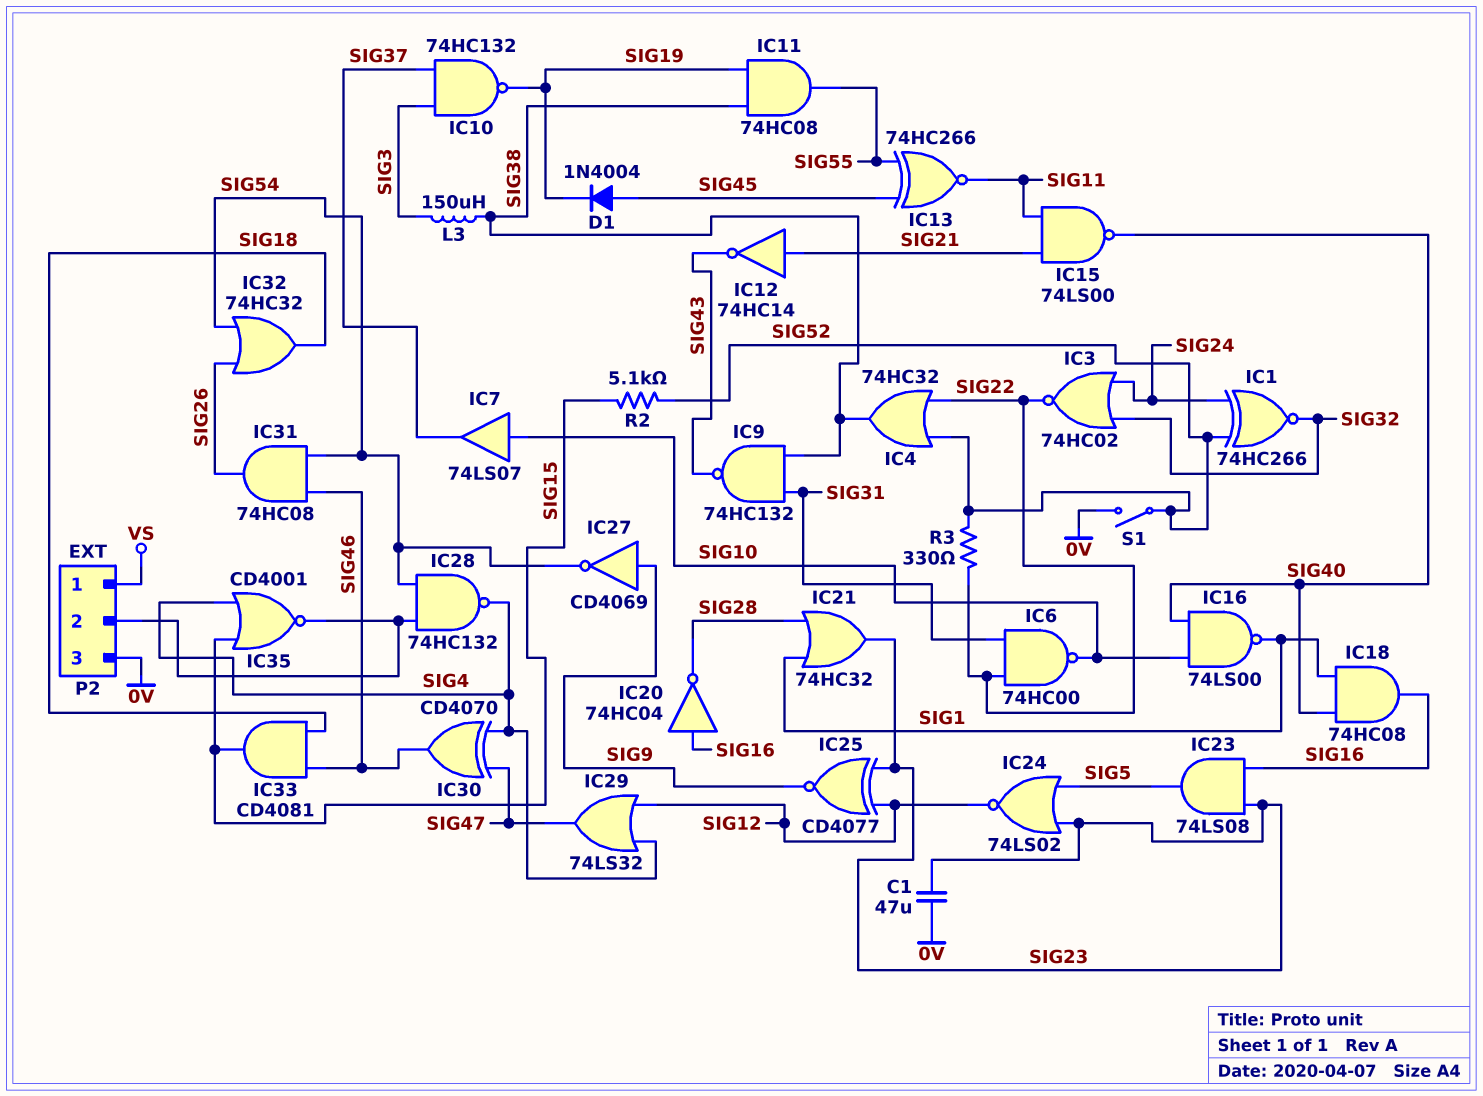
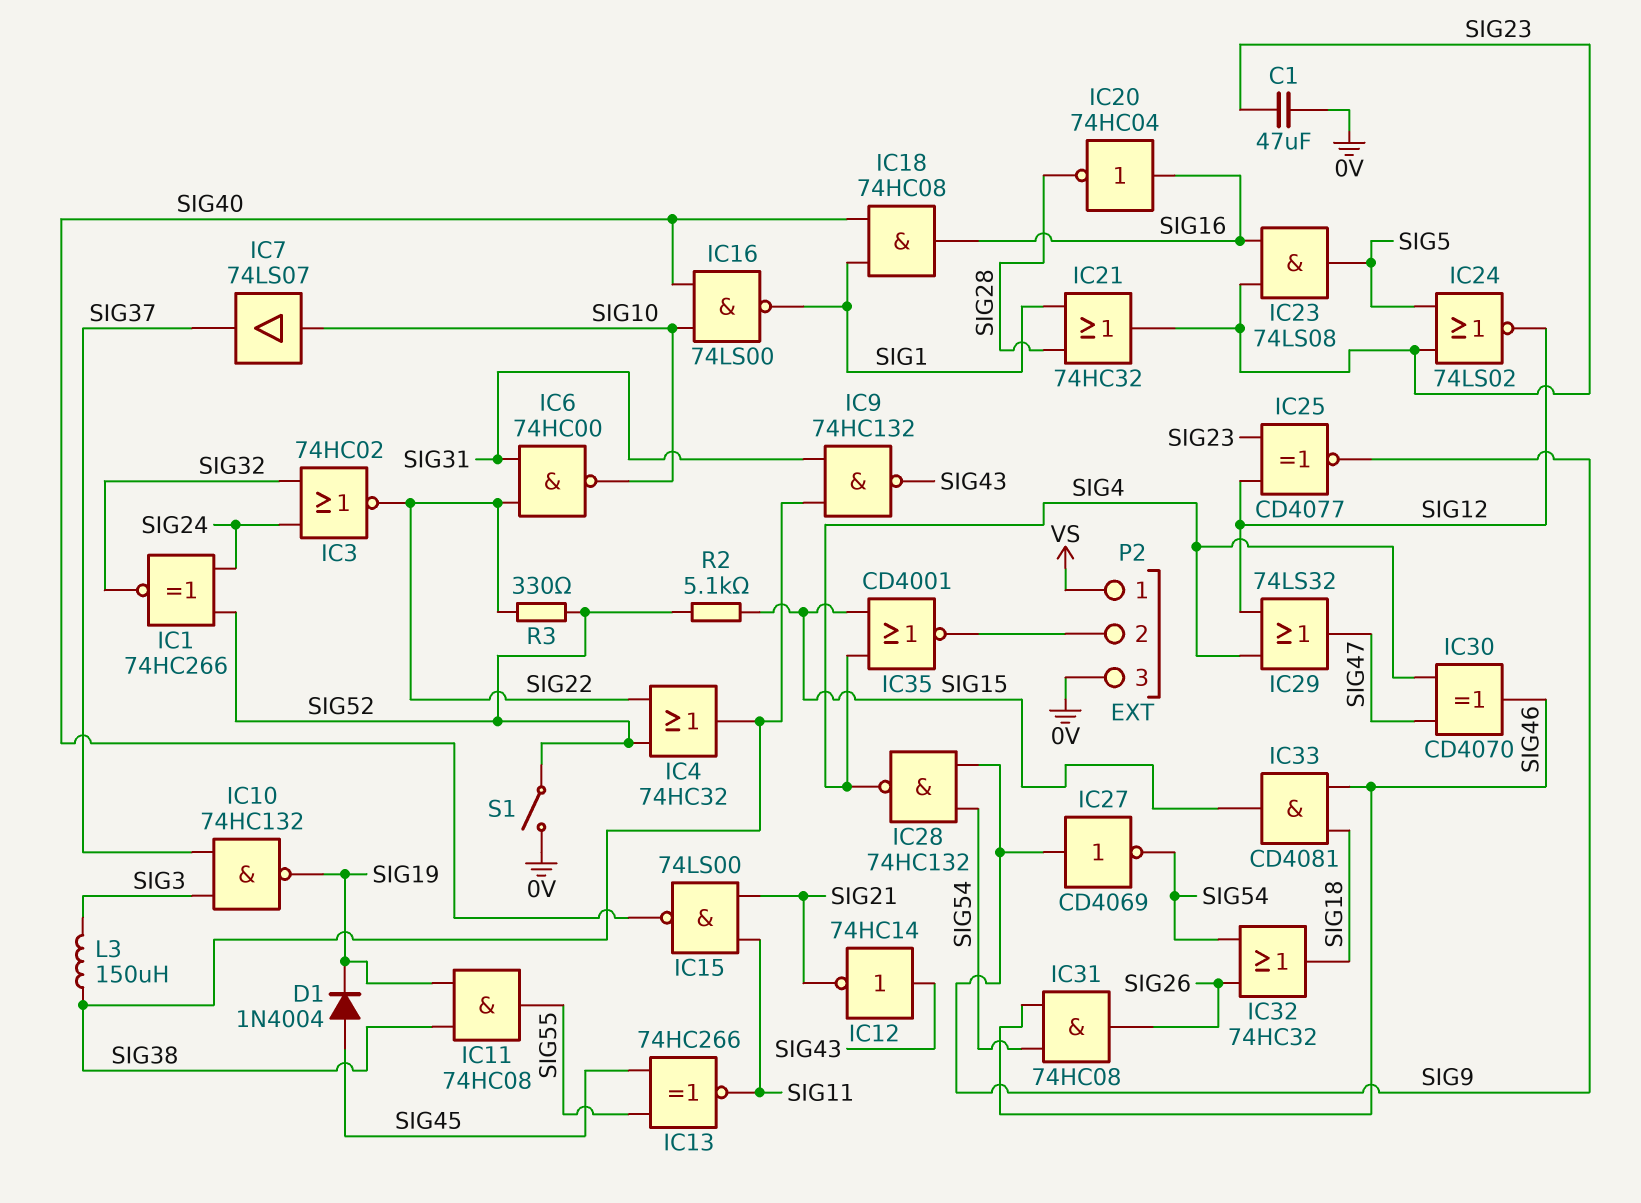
IC12: NOT 74HC14 (in SIG21, out SIG43) -> NOT 74HC14 (in SIG43, out SIG21)
IC28: NAND 74HC132 (in P2/2, in SIG54, out SIG4) -> NAND 74HC132 (in SIG9, in SIG54, out SIG4)

